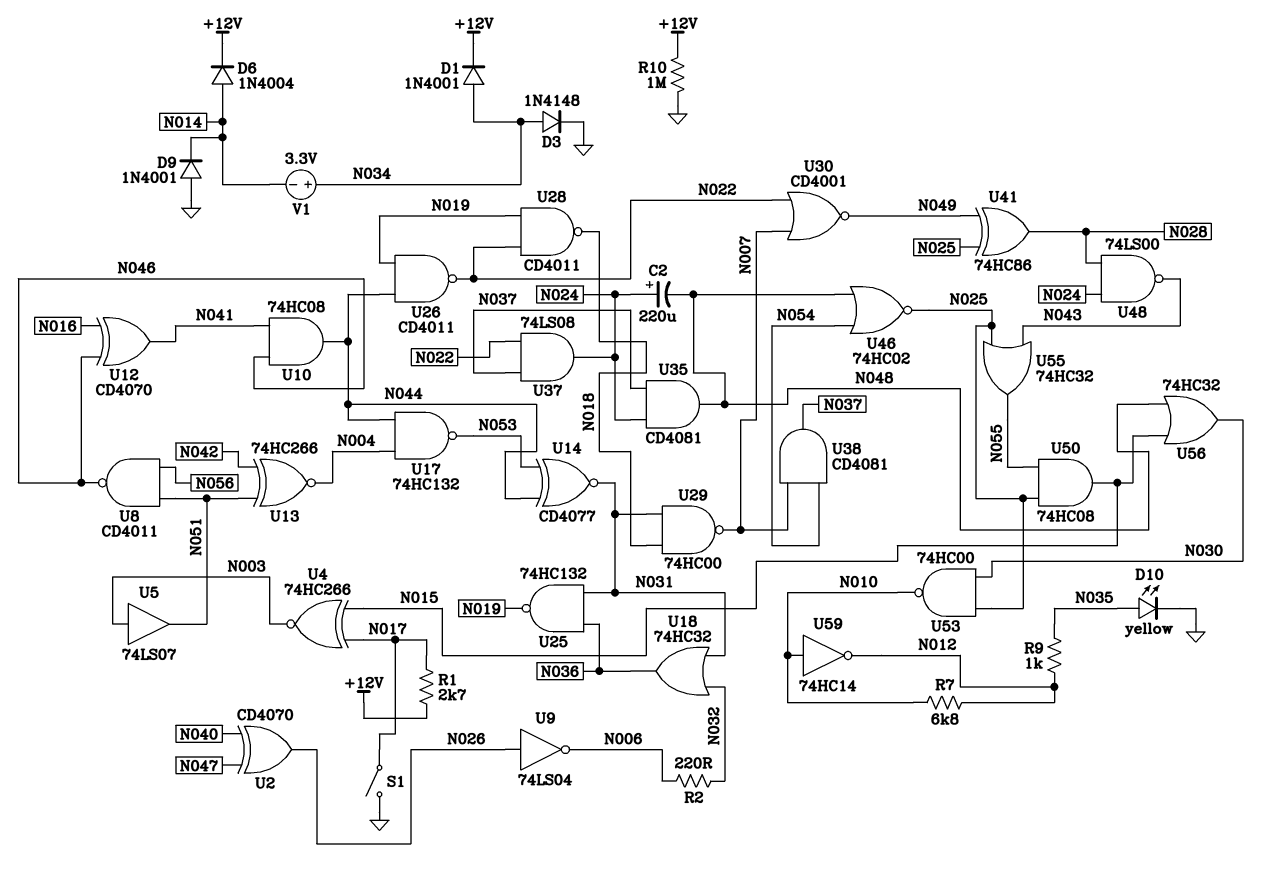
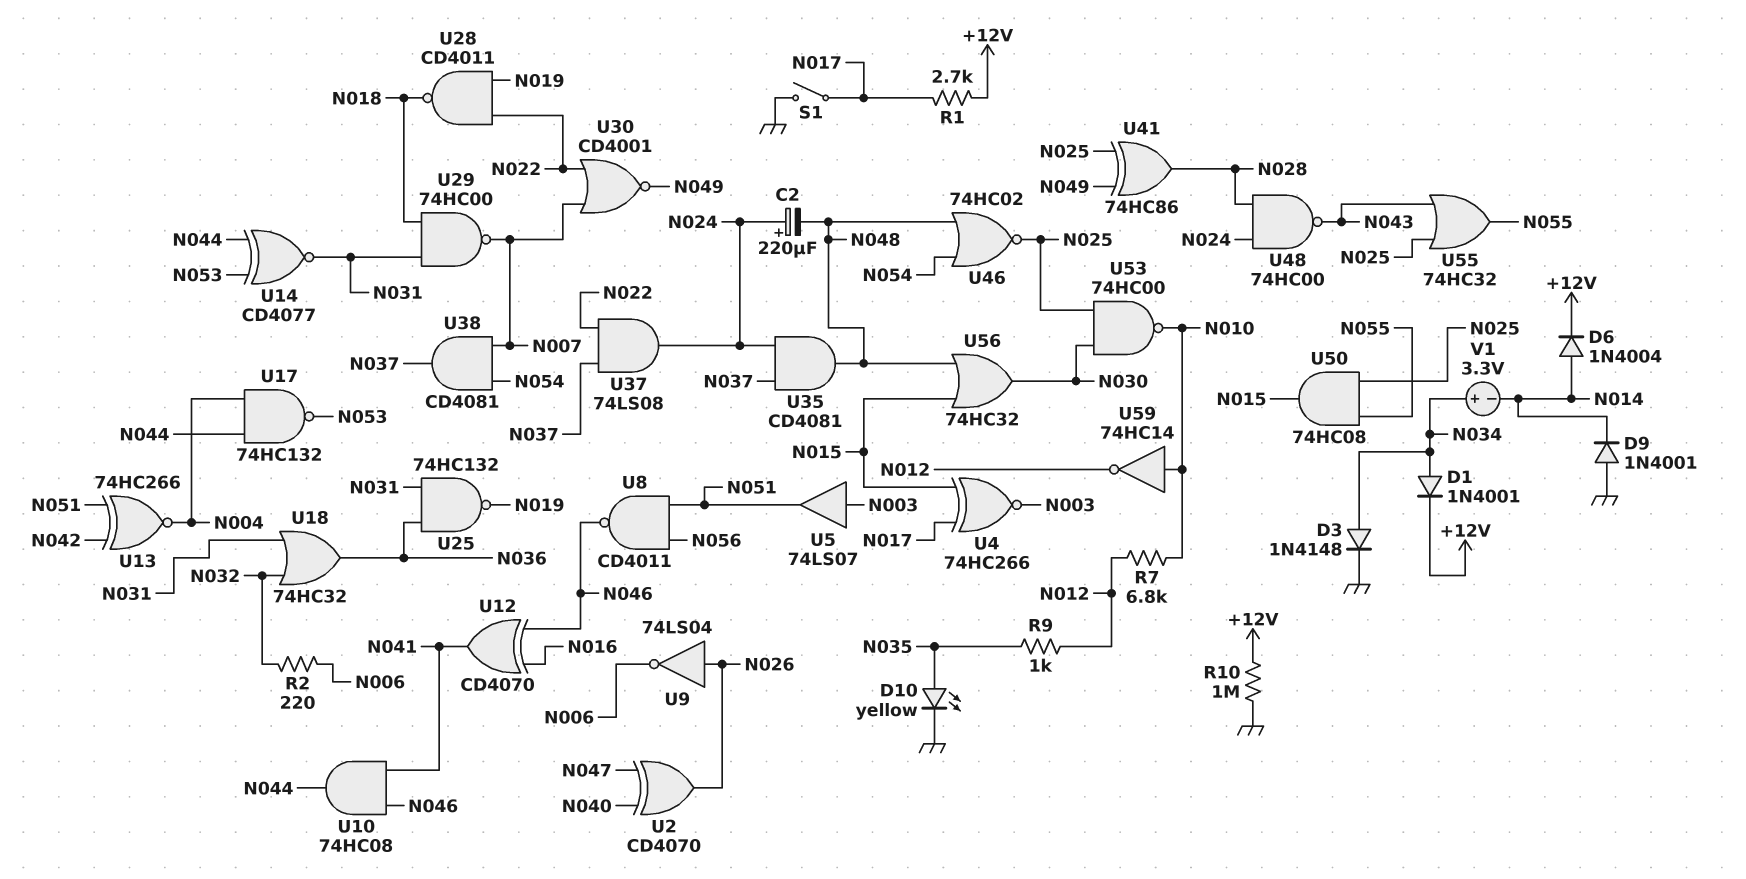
U26: NAND CD4011 (in N019, in N044, out N022) -> none
U48: NAND 74LS00 (in N024, in N028, out N043) -> NAND 74HC00 (in N024, in N028, out N043)

